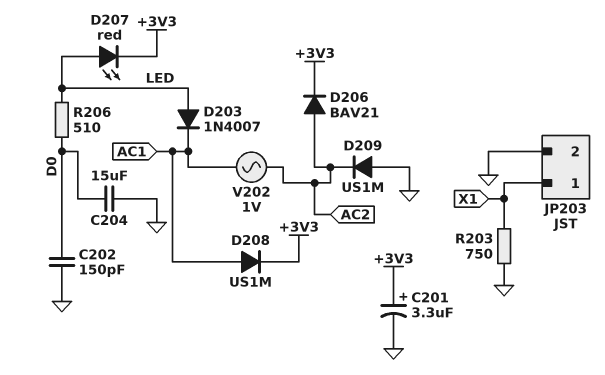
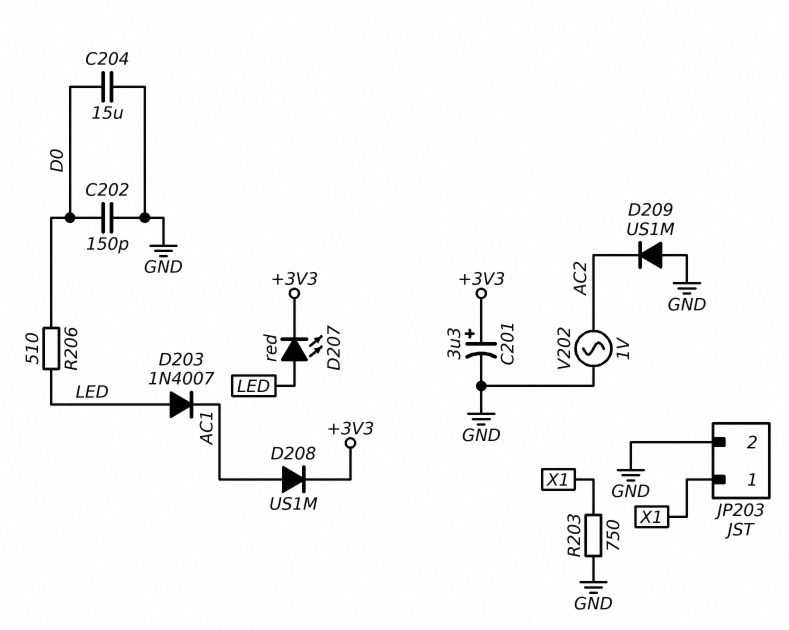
D206: diode BAV21 (A AC2, K +3V3) -> none
V202: AC 1V (AC1, AC2) -> AC 1V (AC2, GND)

